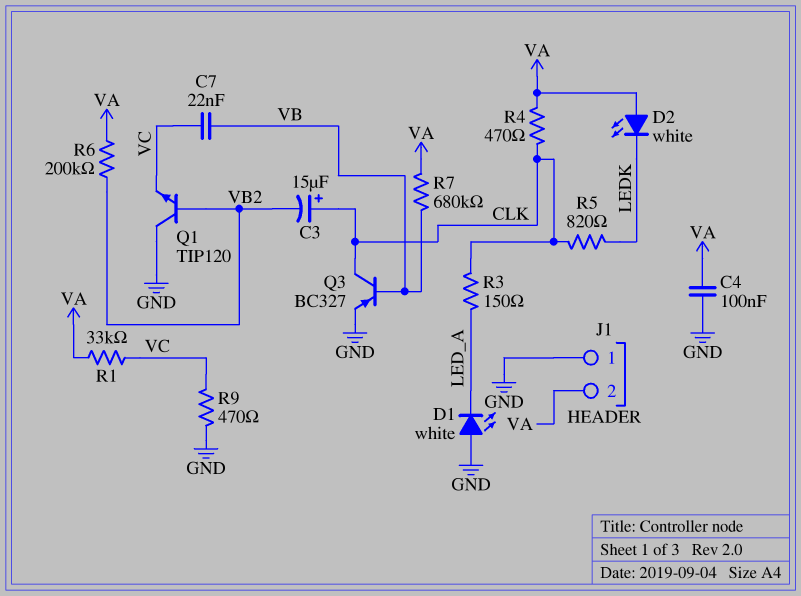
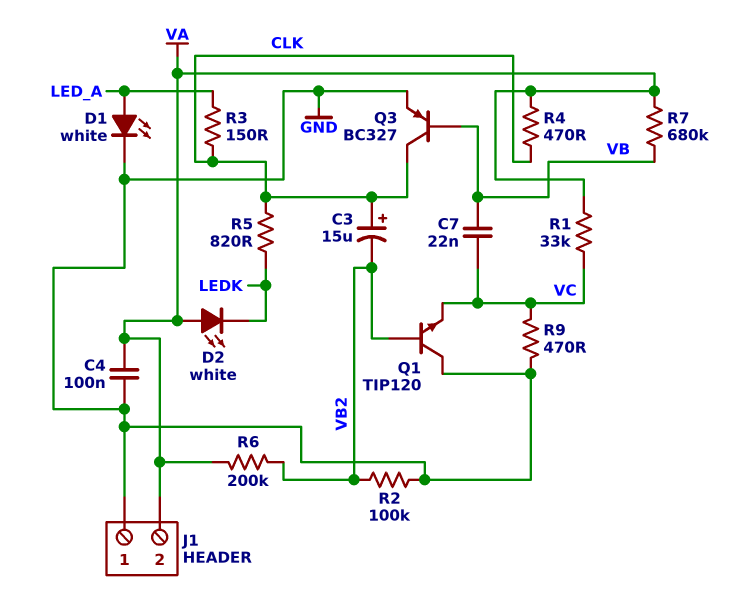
D1: LED white (A GND, K LED_A) -> LED white (A LED_A, K GND)
R2: none -> 100k (GND, VB2)

